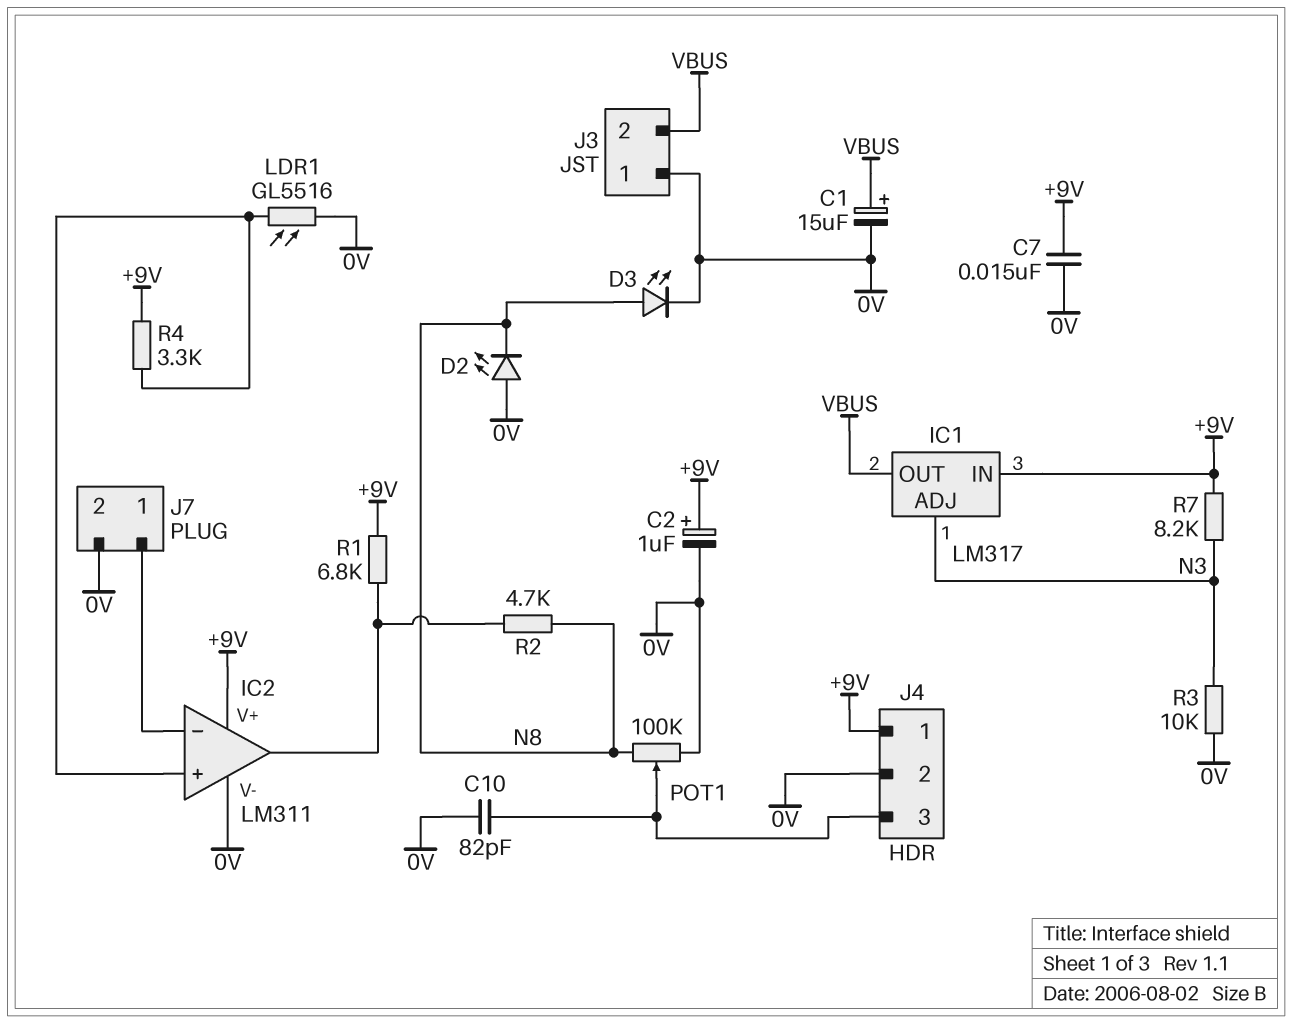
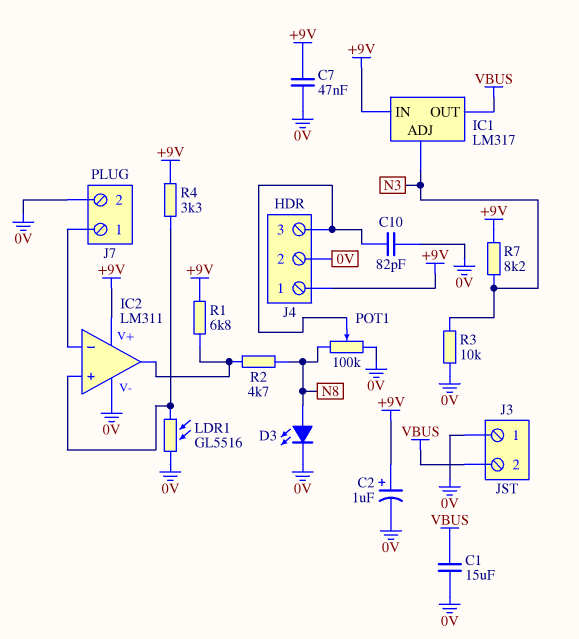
C1: 15uF (plus VBUS, minus 0V) -> 15uF (0V, VBUS)
C7: 15nF (+9V, 0V) -> 47nF (+9V, 0V)
D2: LED (A 0V, K N8) -> none

